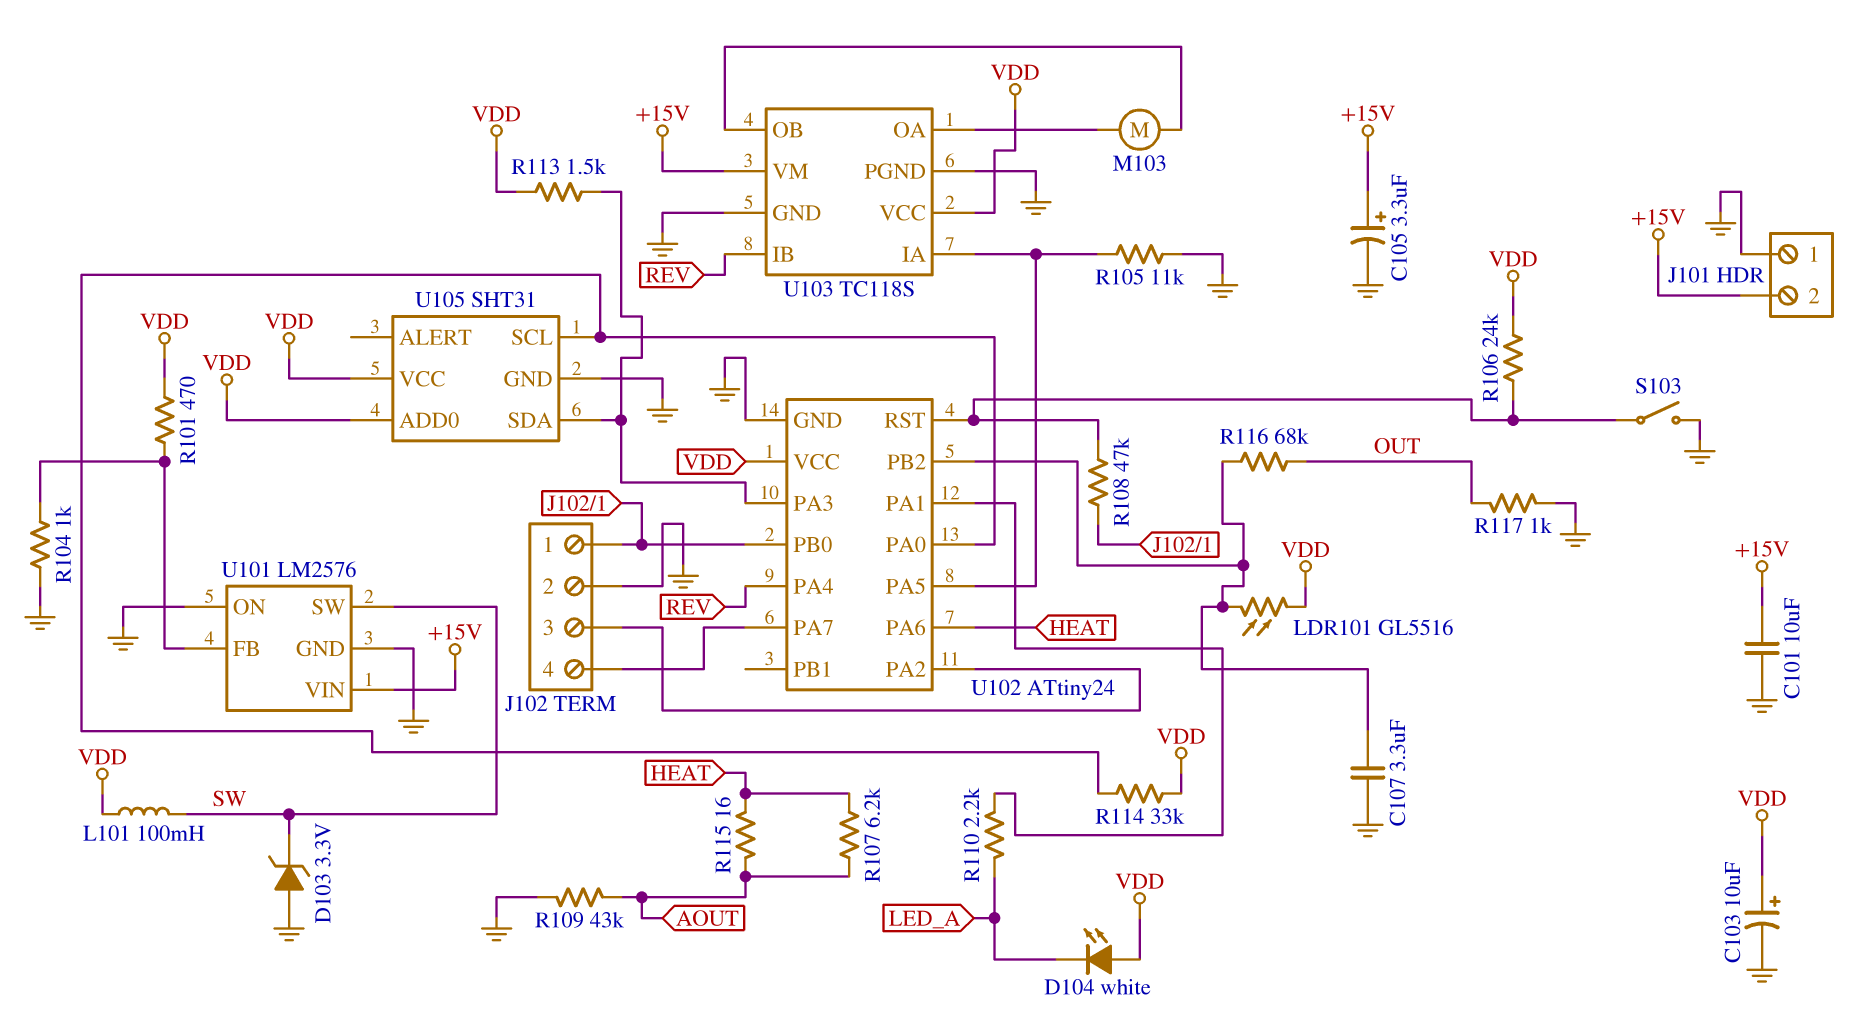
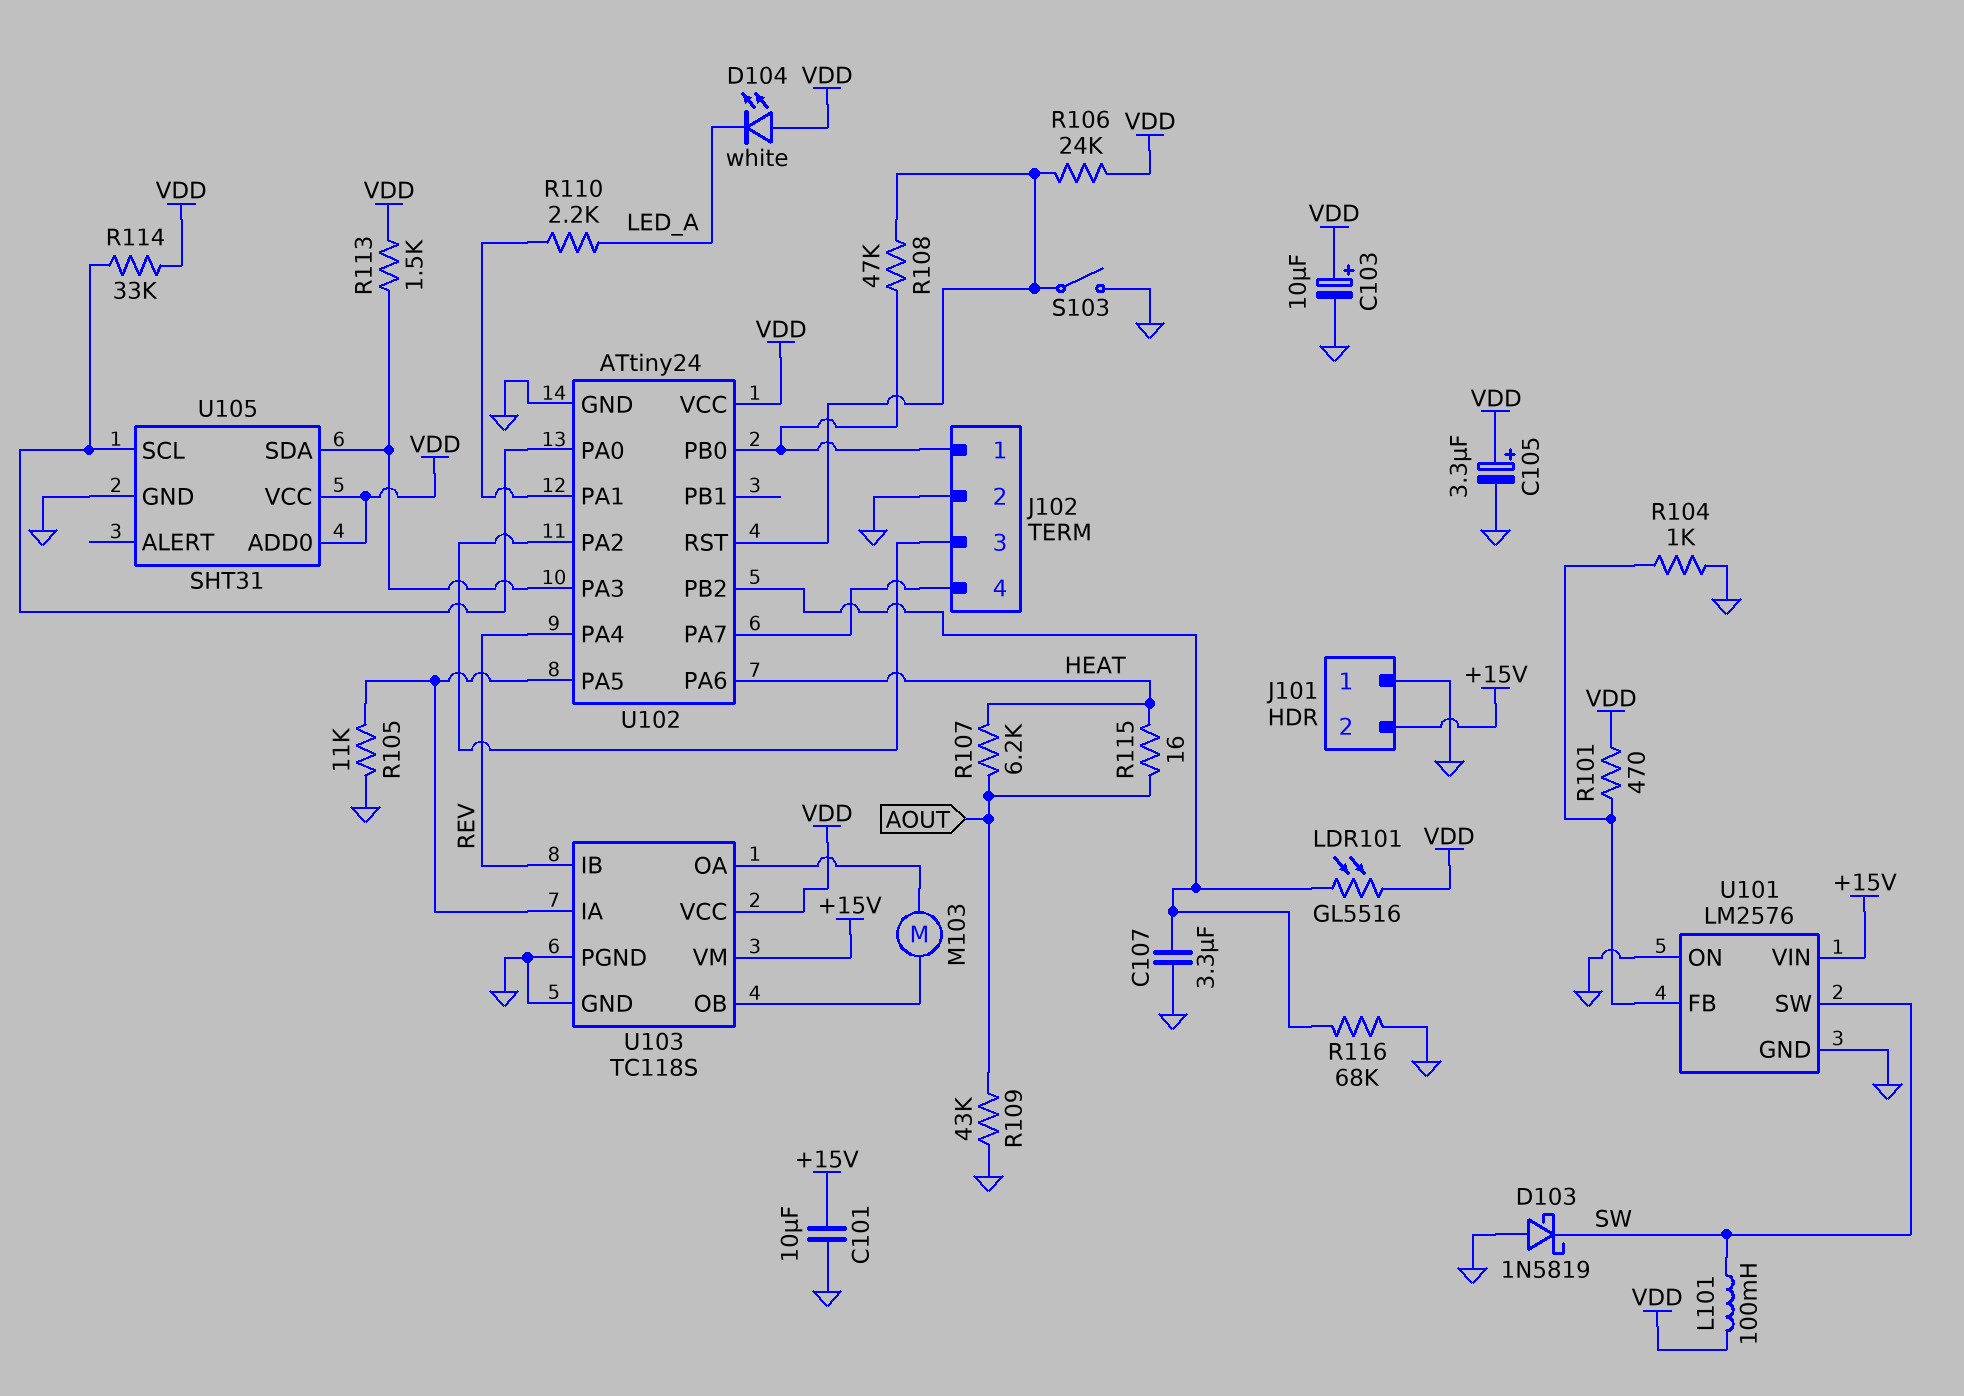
C105: 3.3uF (plus +15V, minus GND) -> 3.3uF (plus VDD, minus GND)
D103: zener 3.3V (A GND, K SW) -> schottky 1N5819 (A GND, K SW)
R116: 68k (OUT, U102/PB2) -> 68k (GND, U102/PB2)
R117: 1k (GND, OUT) -> none

